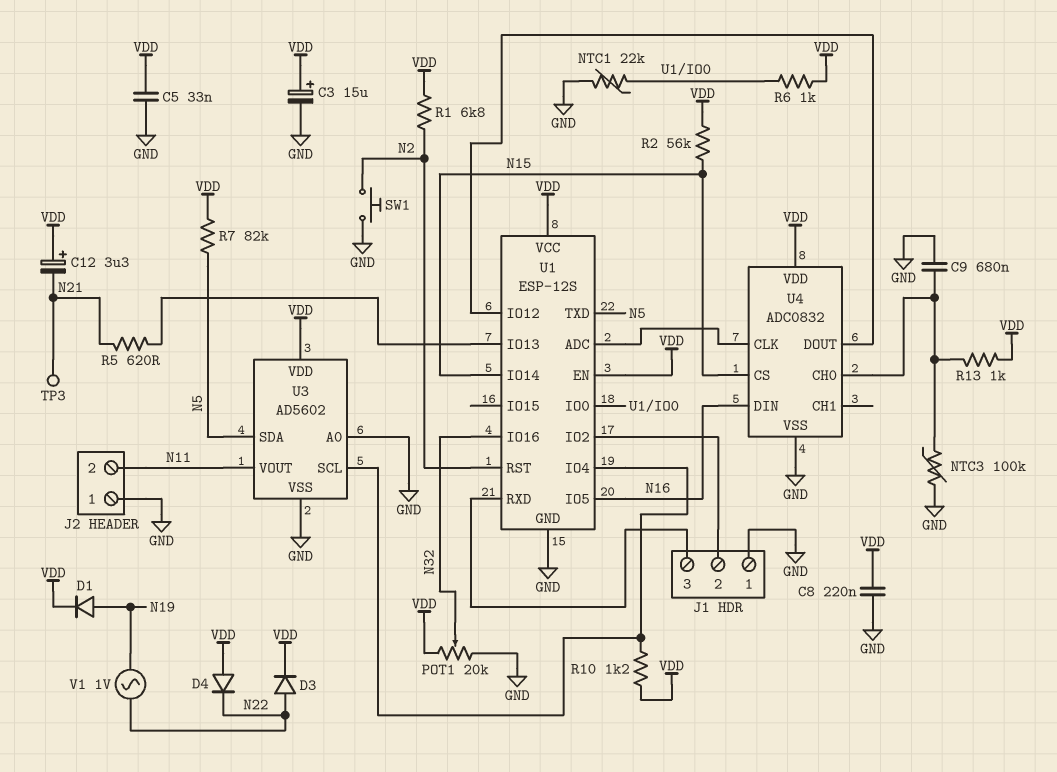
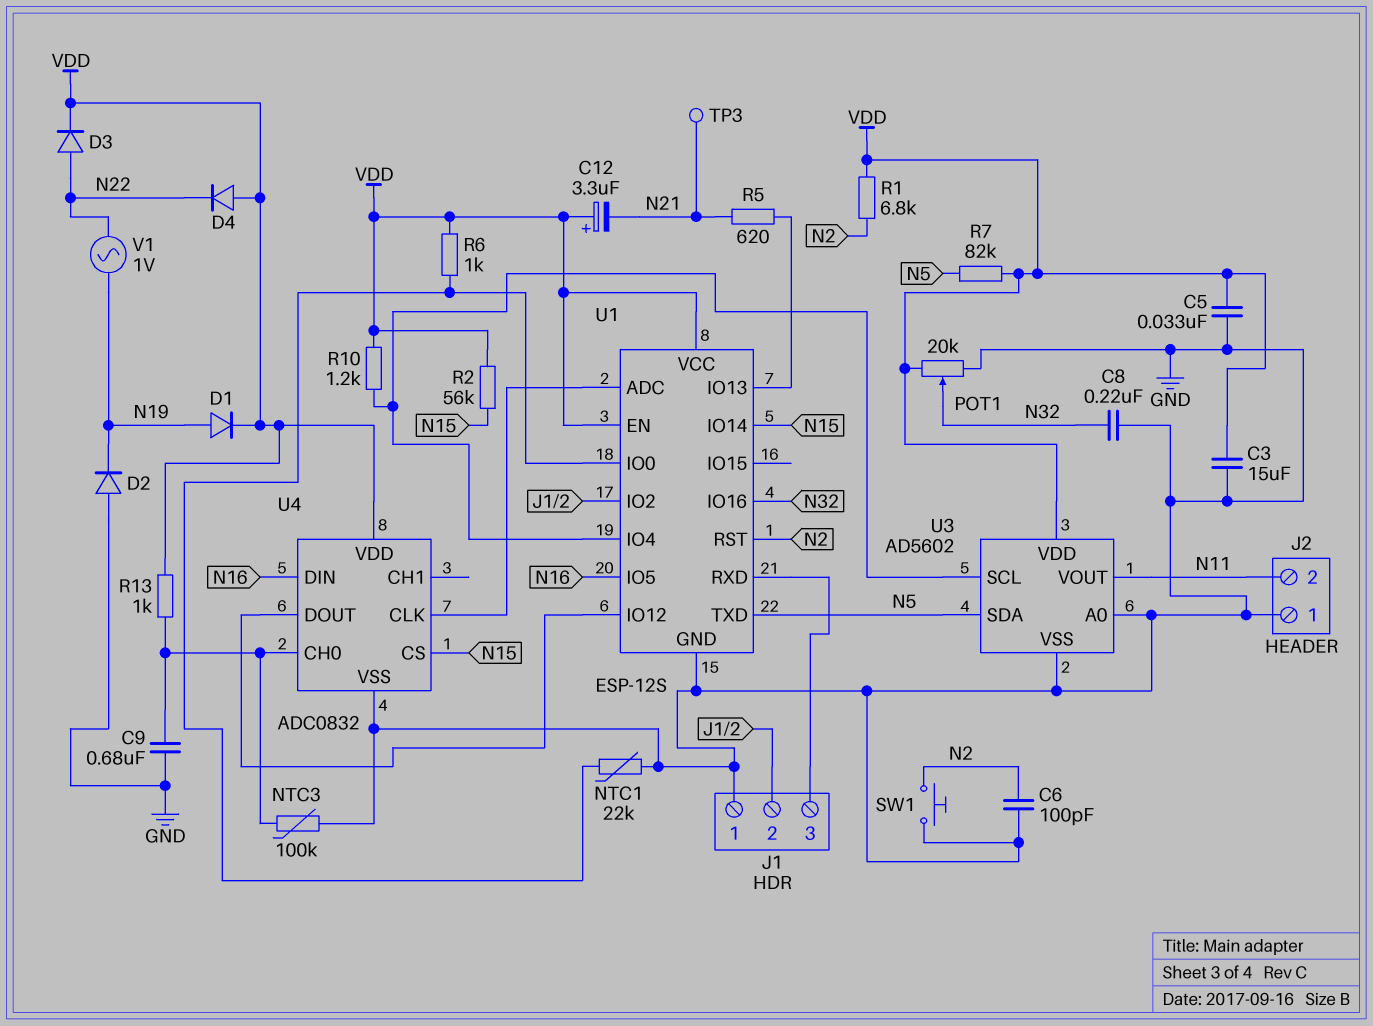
C3: 15uF (plus VDD, minus GND) -> 15uF (GND, VDD)
C6: none -> 100pF (GND, N2)
C8: 220nF (GND, VDD) -> 220nF (GND, N32)
D2: none -> diode (A GND, K N19)

